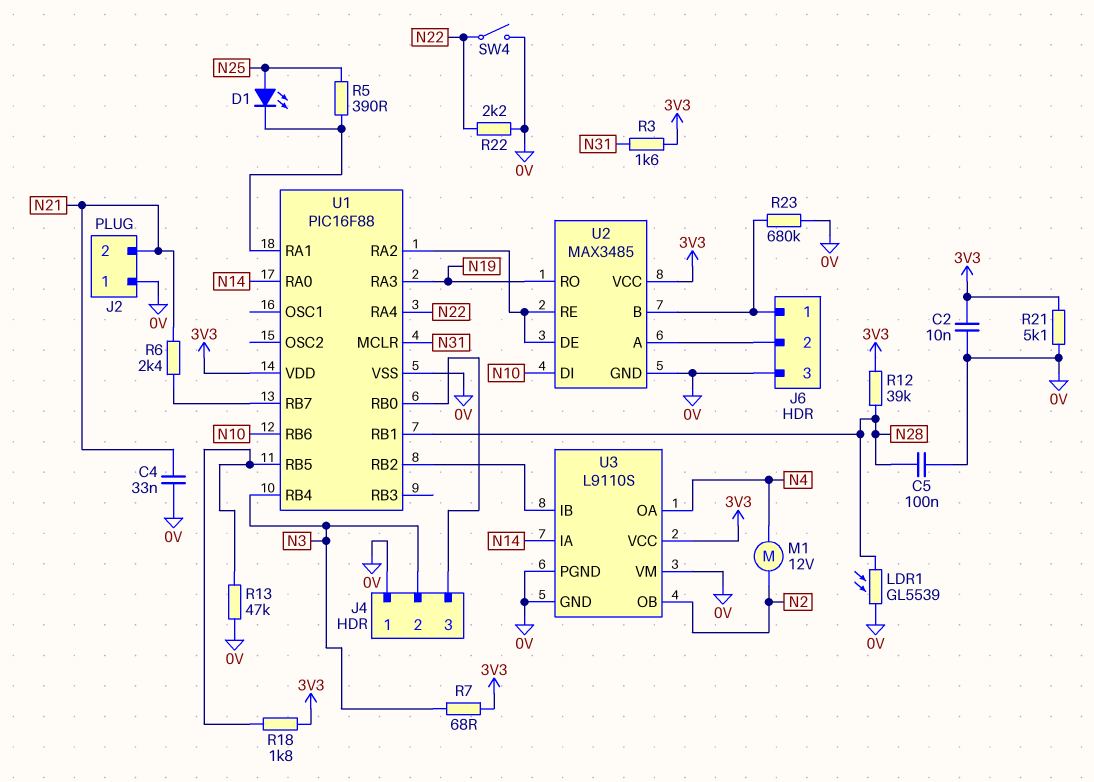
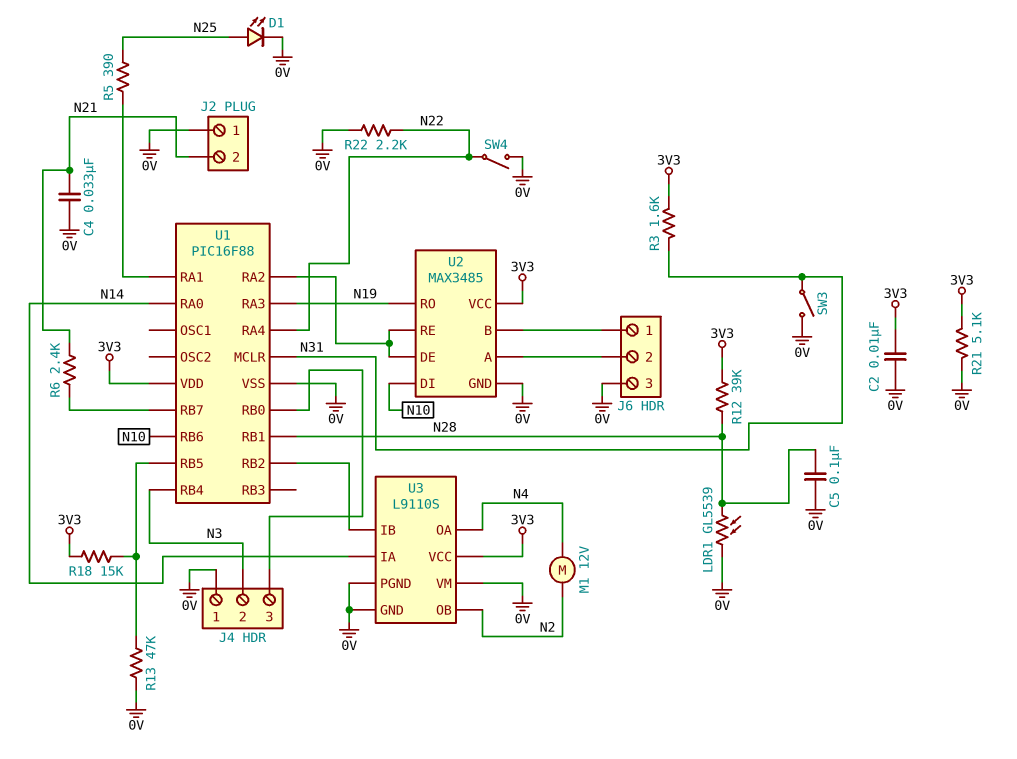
D1: LED (A N25, K U1/RA1) -> LED (A N25, K 0V)
R7: 68 (3V3, N3) -> none
R18: 1.8k (3V3, U1/RB5) -> 15k (3V3, U1/RB5)
R23: 680k (0V, J6/1) -> none
SW3: none -> switch (0V, N31)

